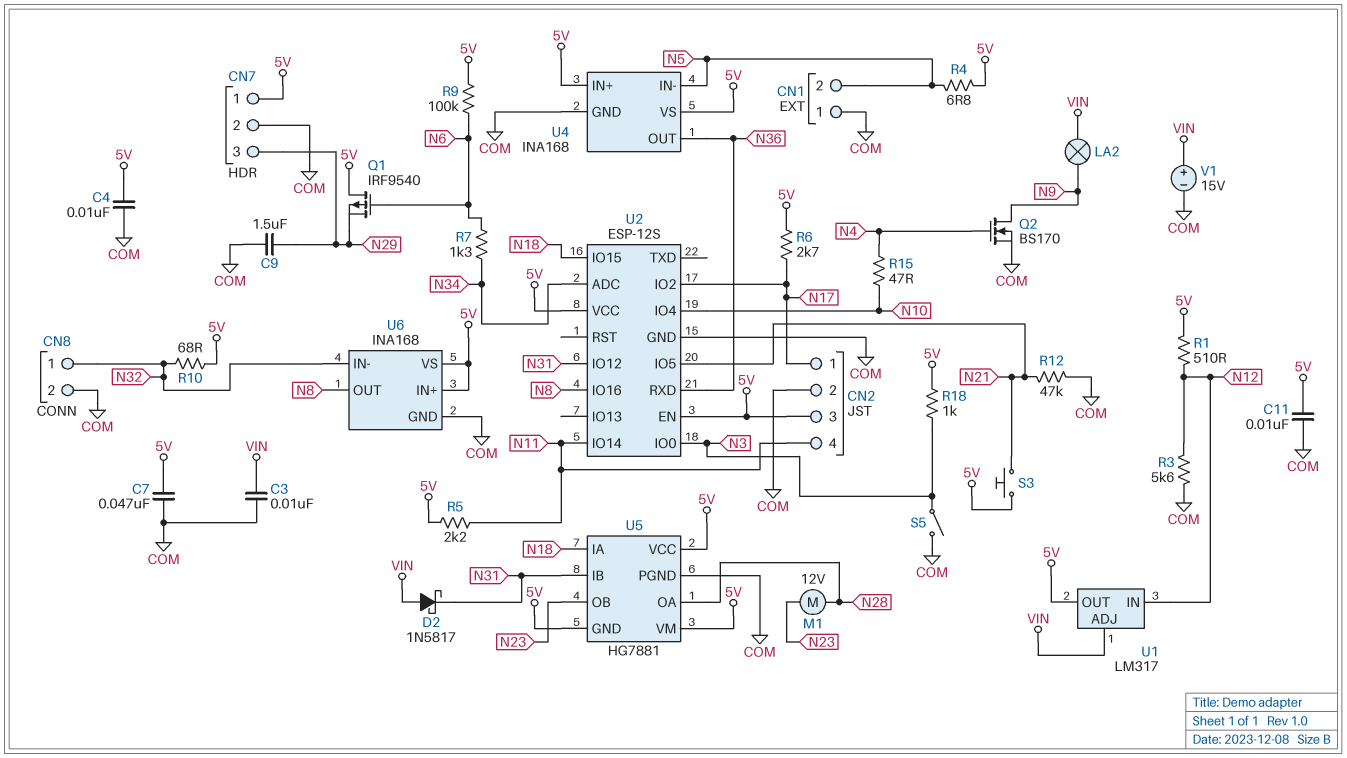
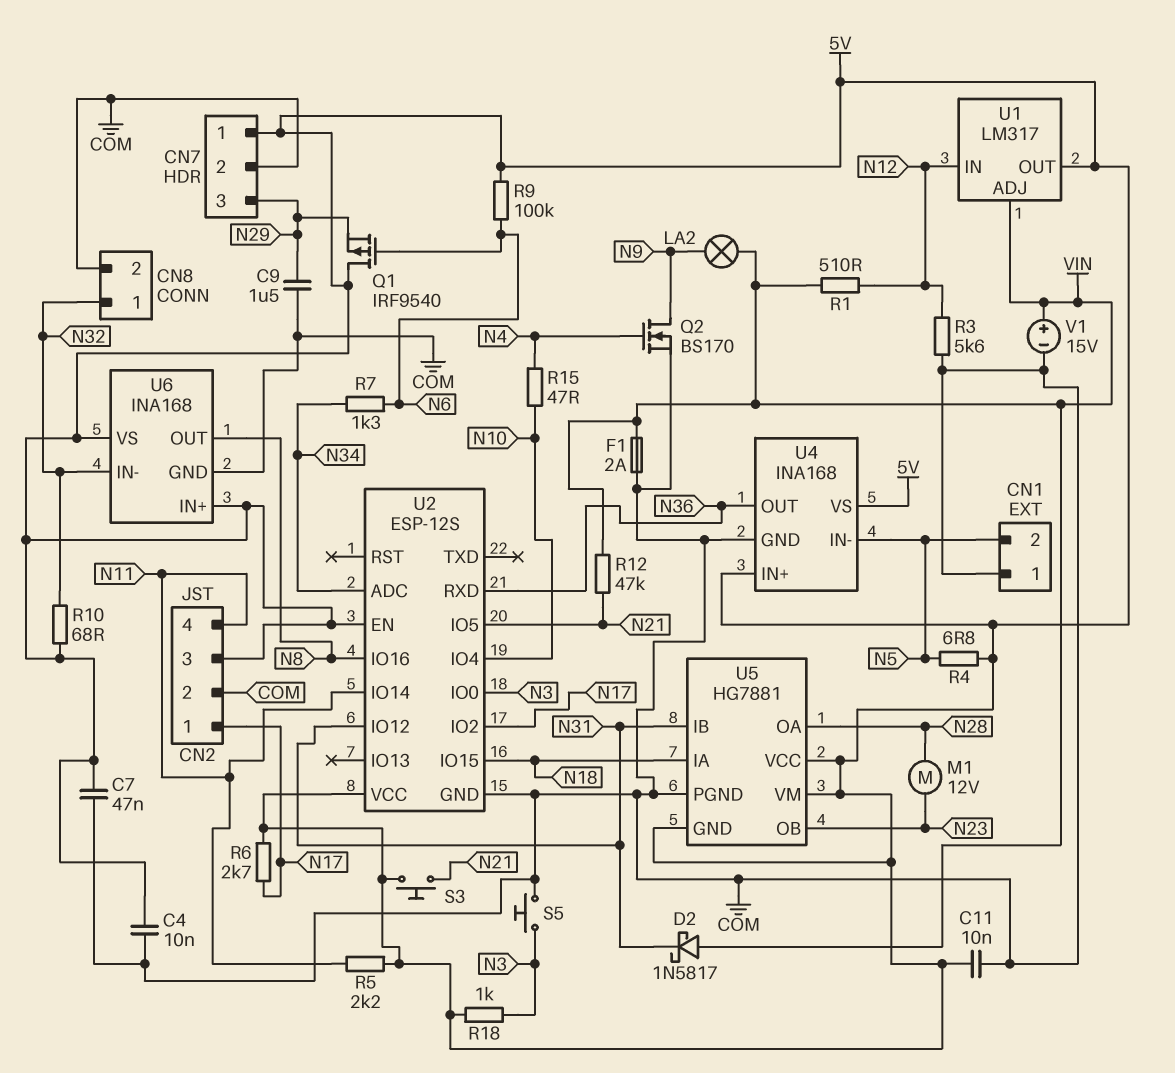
C3: 10nF (COM, VIN) -> none
F1: none -> 2A (COM, VIN)
R1: 510 (5V, N12) -> 510 (N12, VIN)
R12: 47k (COM, N21) -> 47k (N21, VIN)
S5: switch (COM, N3) -> button (COM, N3)

